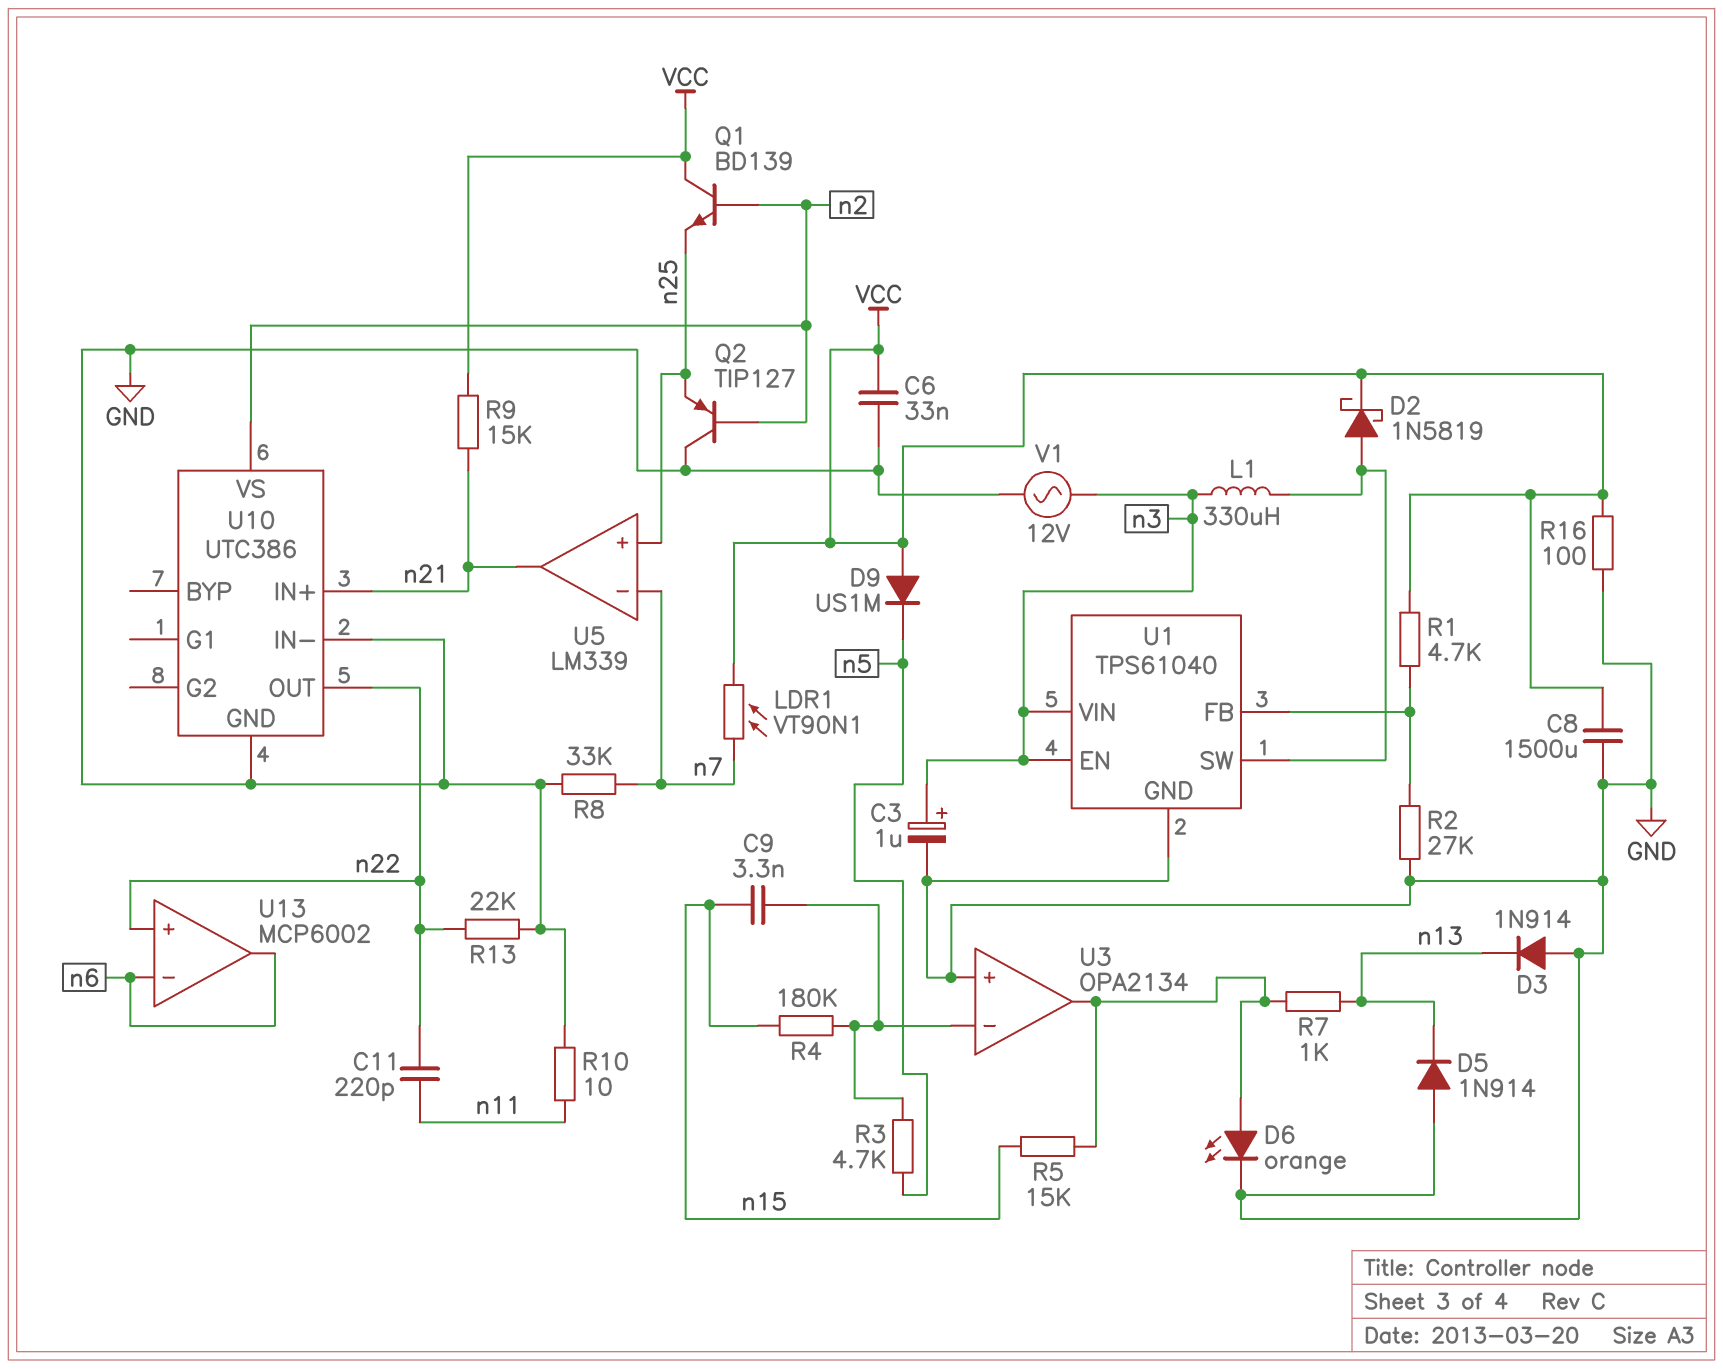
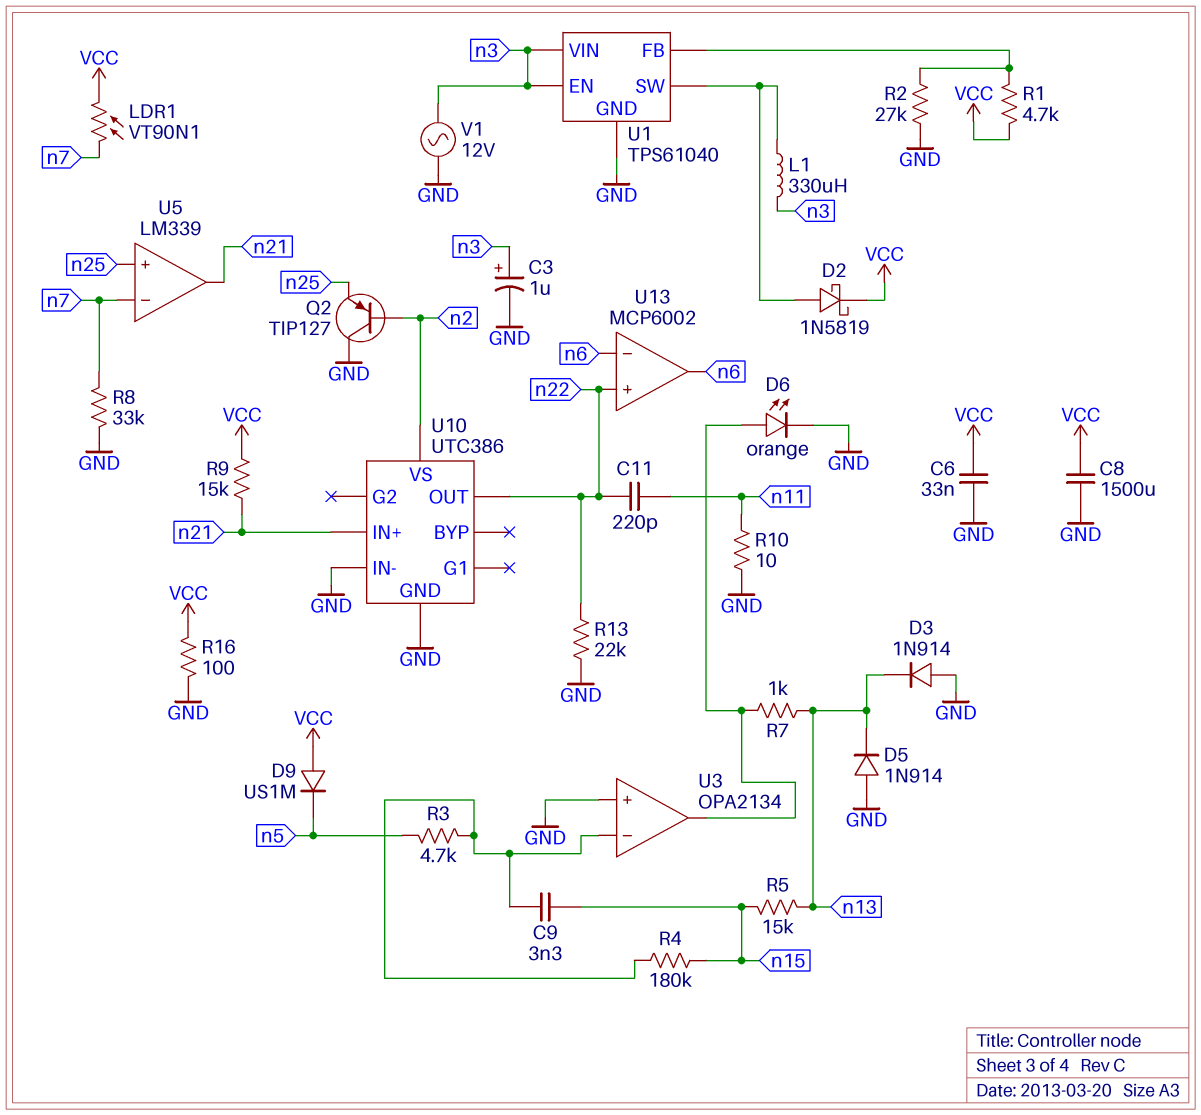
Q1: NPN BD139 (B n2, C VCC, E n25) -> none
R5: 15k (U3/out, n15) -> 15k (n13, n15)

